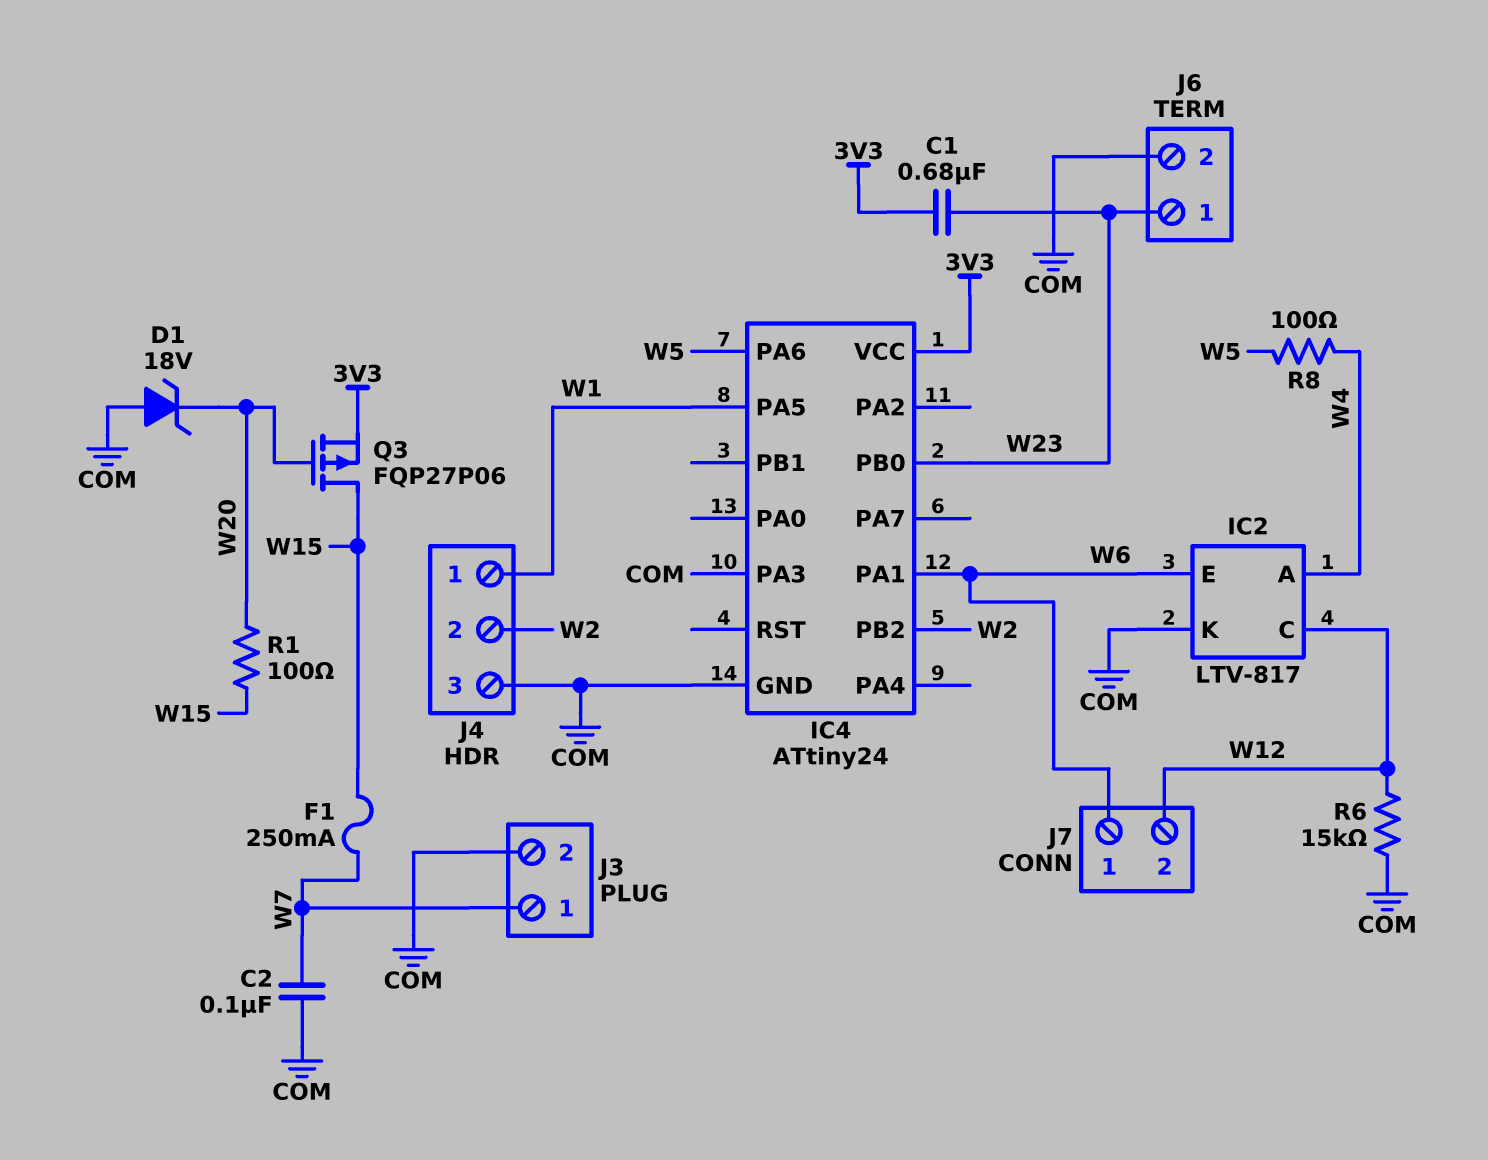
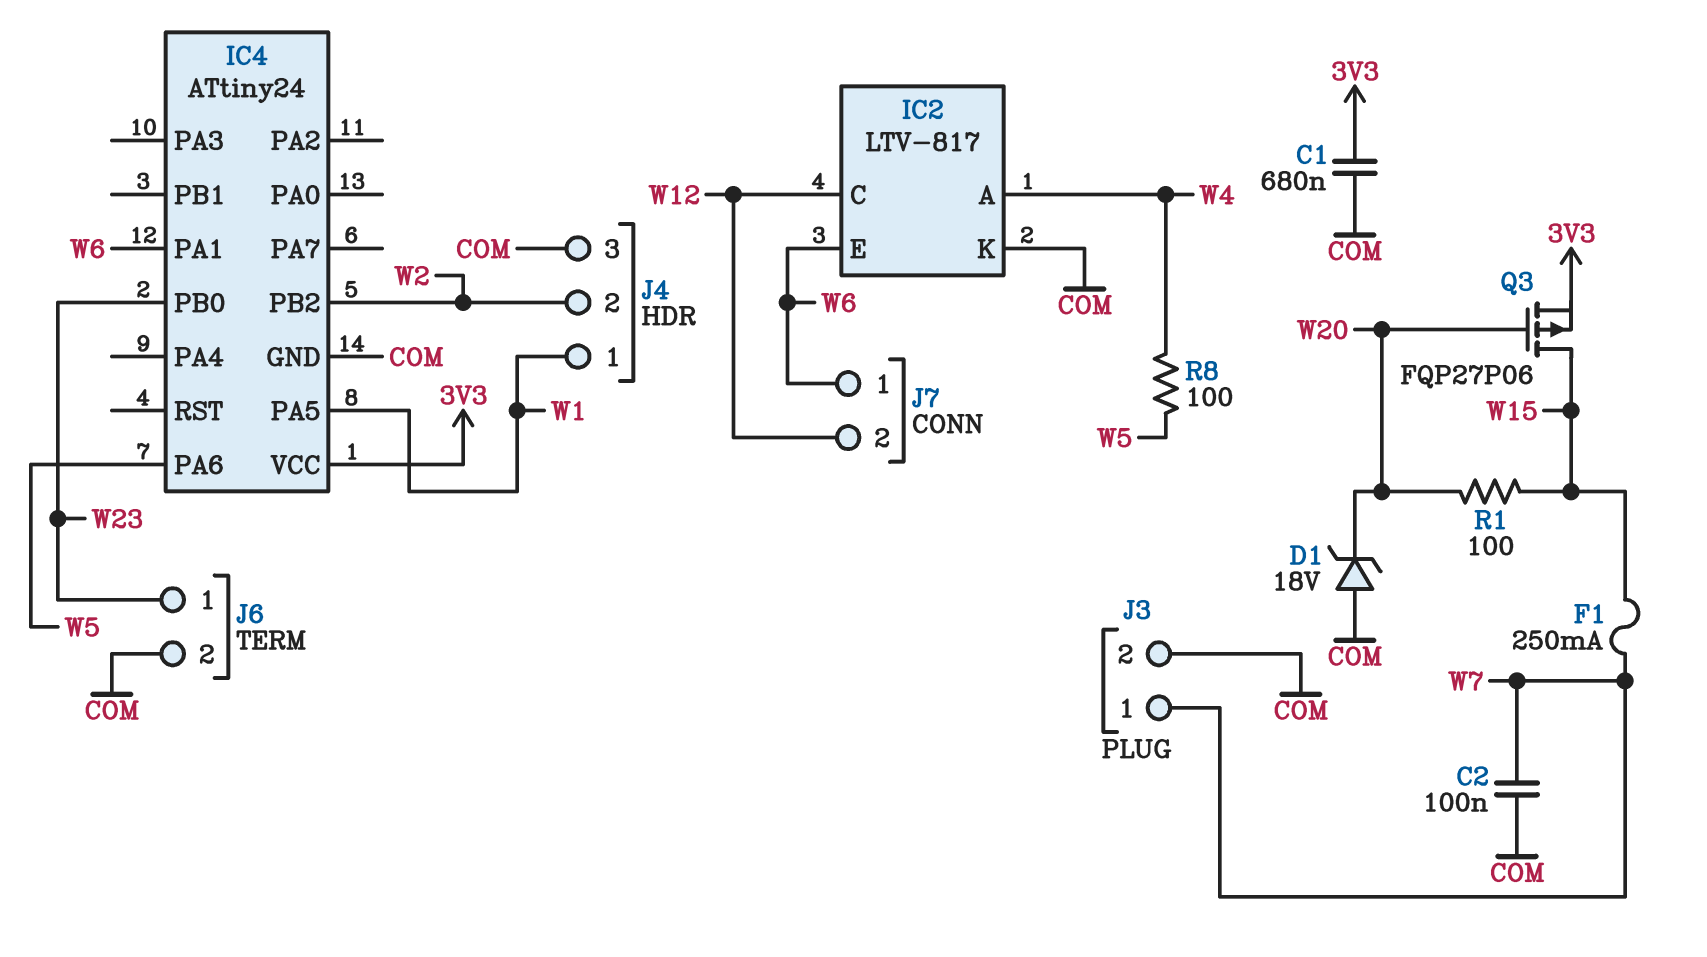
C1: 680nF (3V3, W23) -> 680nF (3V3, COM)
IC4 pin PA3: COM -> none
R6: 15k (COM, W12) -> none

